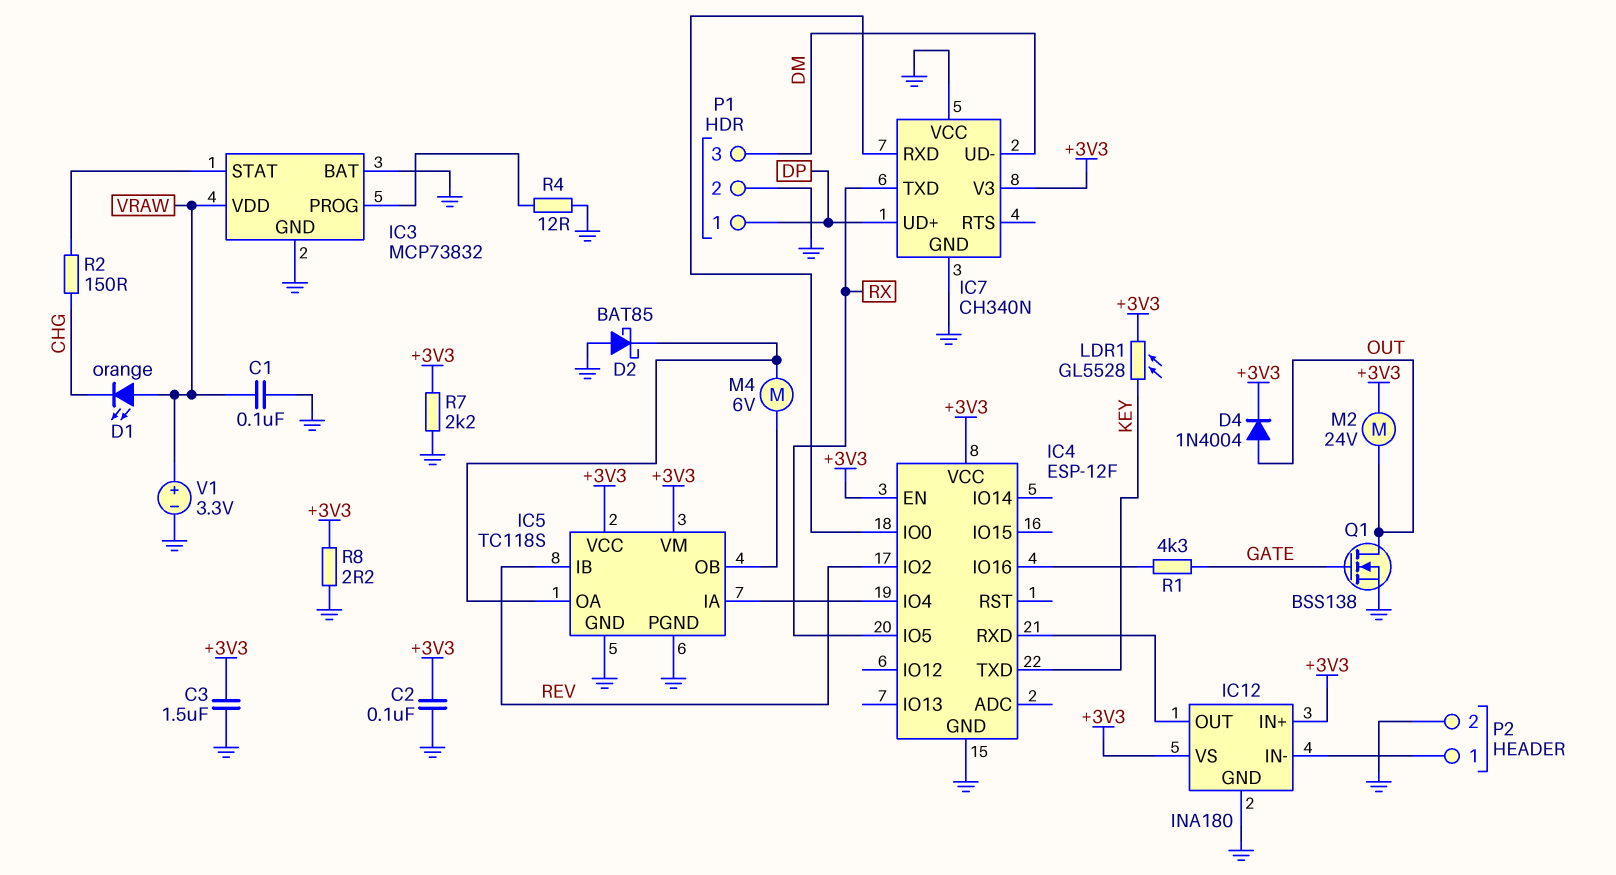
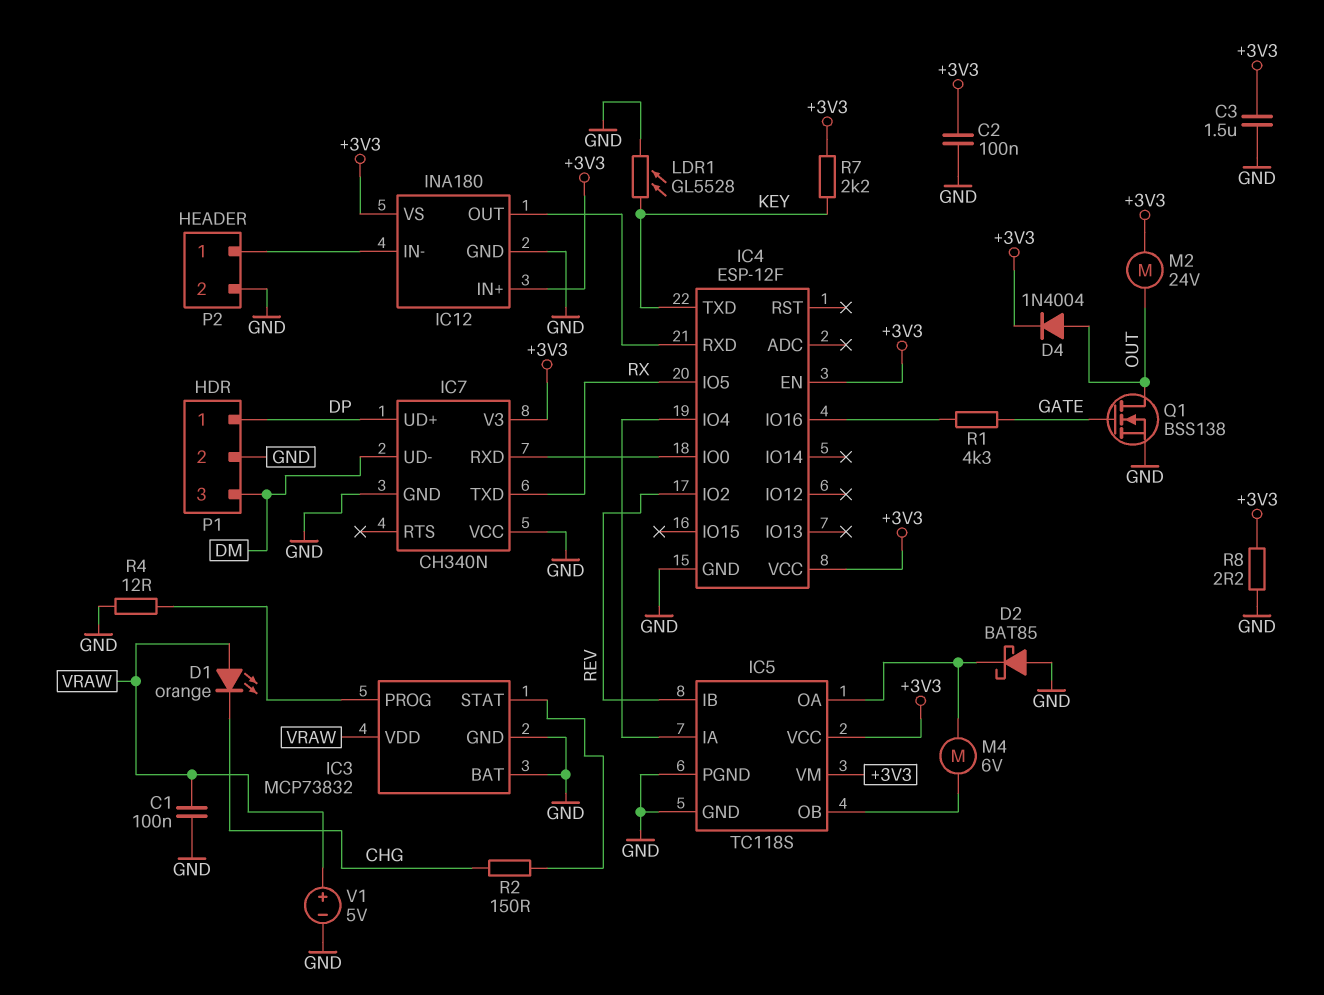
LDR1: GL5528 (+3V3, KEY) -> GL5528 (GND, KEY)
R7: 2.2k (+3V3, GND) -> 2.2k (+3V3, KEY)
V1: 3.3V (plus VRAW, minus GND) -> 5V (plus VRAW, minus GND)

